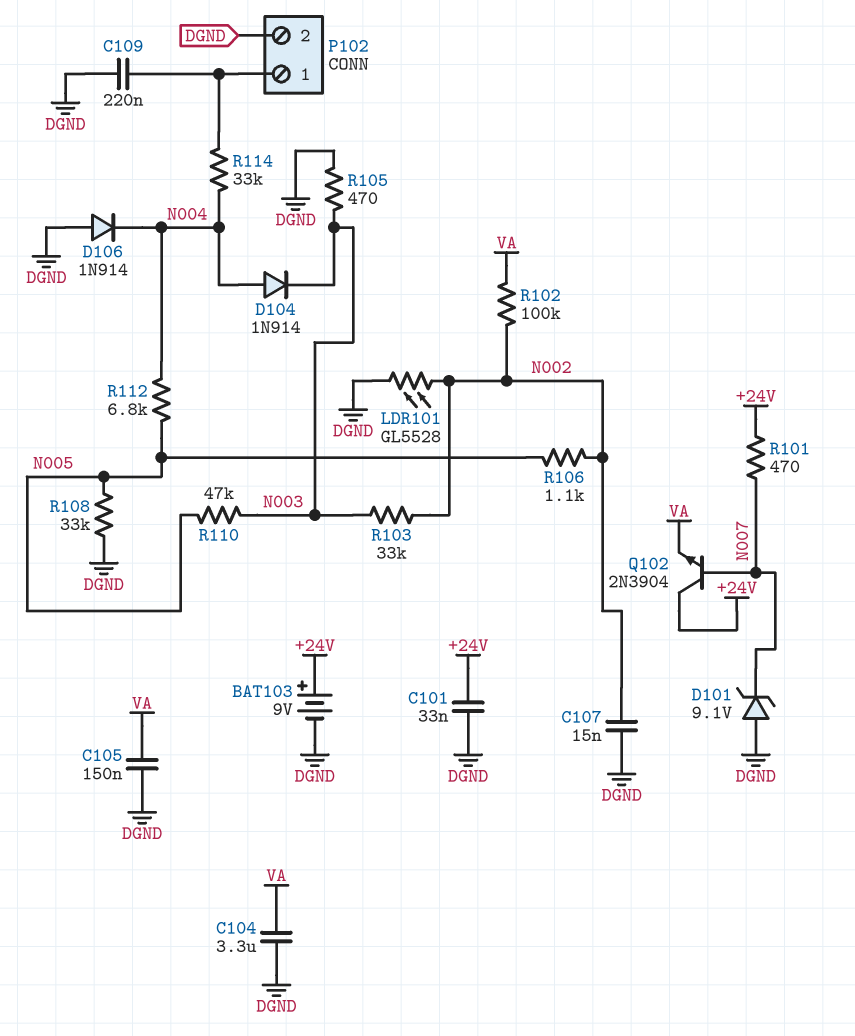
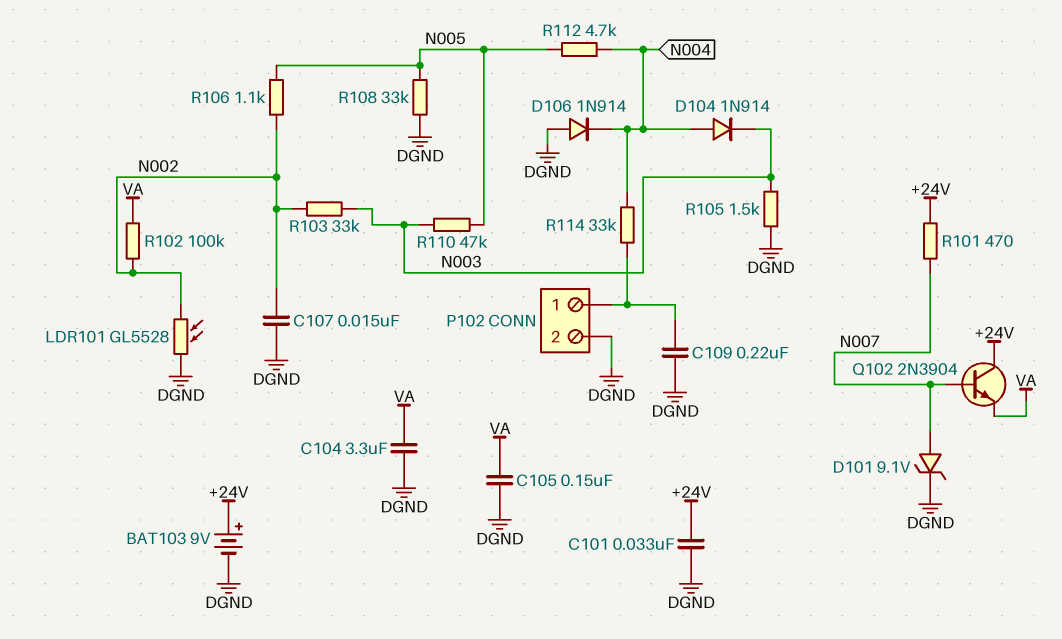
D101: zener 9.1V (A DGND, K N007) -> zener 9.1V (A N007, K DGND)
R105: 470 (DGND, N003) -> 1.5k (DGND, N003)
R112: 6.8k (N004, N005) -> 4.7k (N004, N005)

